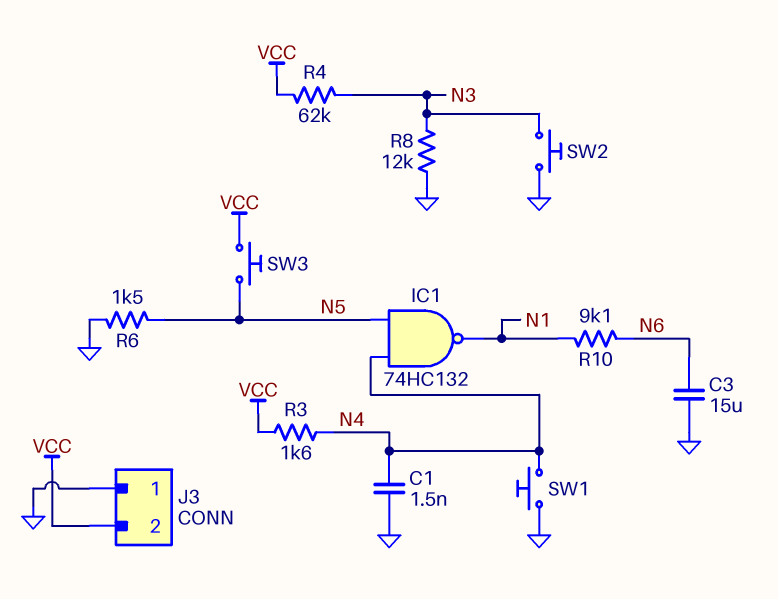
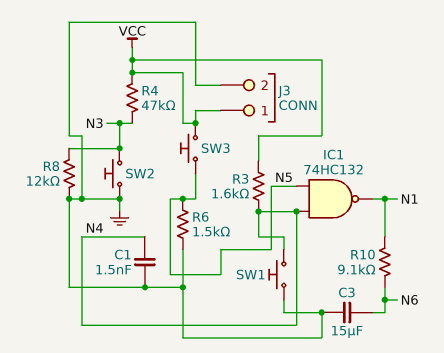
J3 pin 1: GND -> VCC
J3 pin 2: VCC -> GND
R4: 62k (N3, VCC) -> 47k (N3, VCC)

